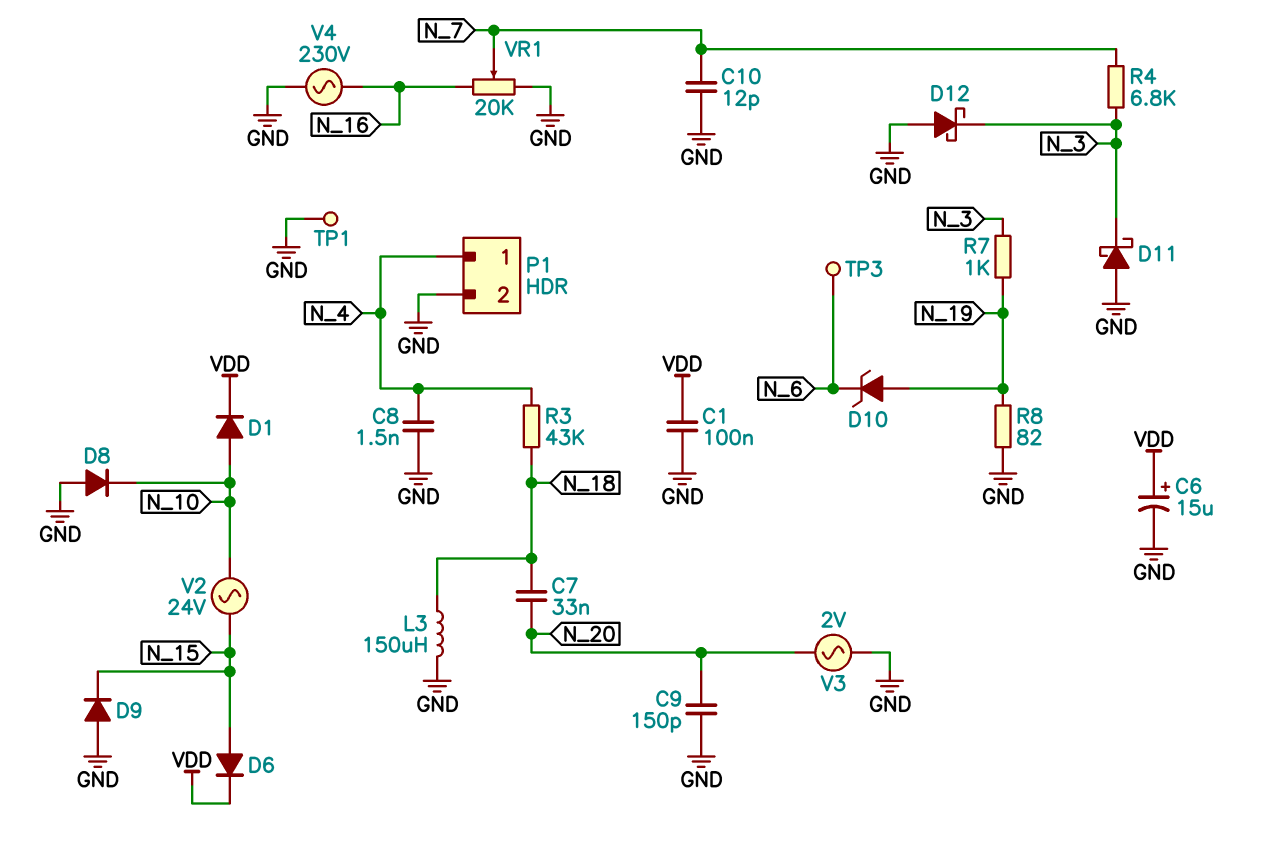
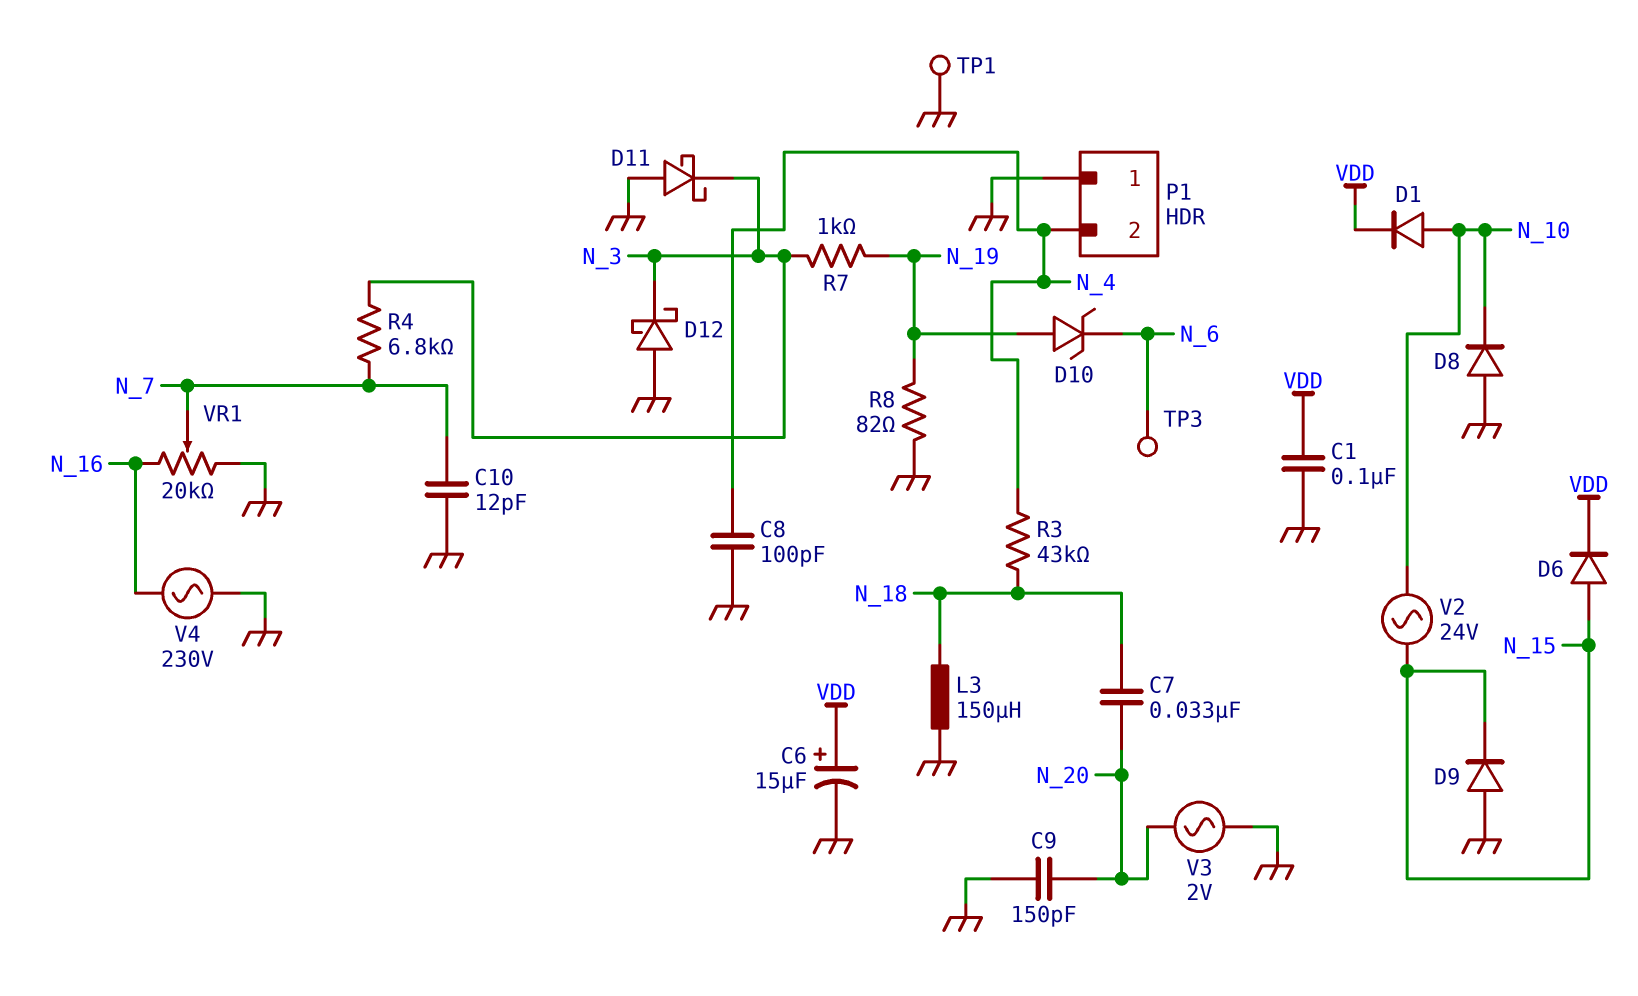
C8: 1.5nF (GND, N_4) -> 100pF (GND, N_4)
P1 pin 1: N_4 -> GND
P1 pin 2: GND -> N_4

